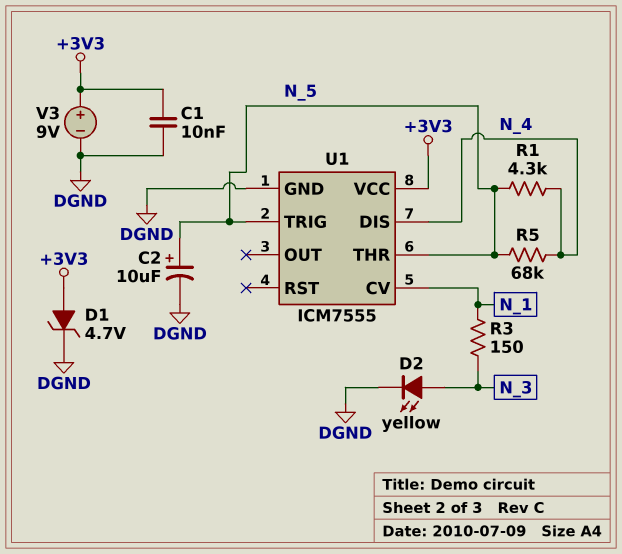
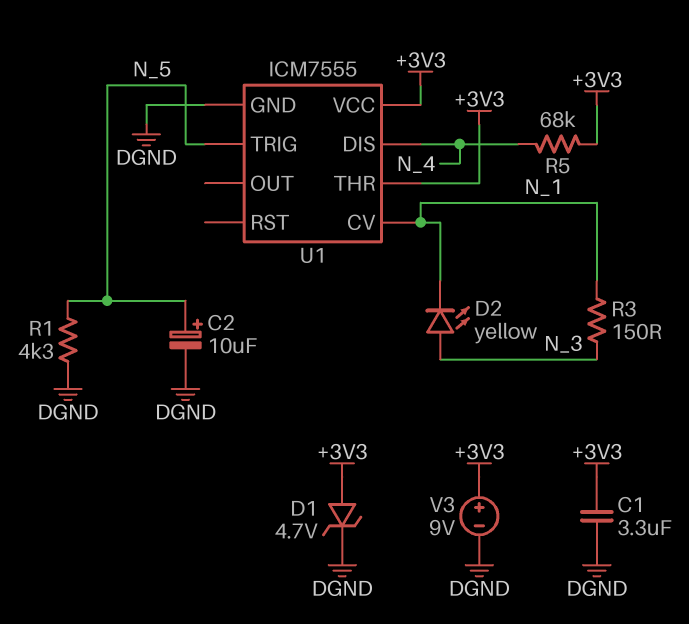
C1: 10nF (+3V3, DGND) -> 3.3uF (+3V3, DGND)
D2: LED yellow (A N_3, K DGND) -> LED yellow (A N_3, K N_1)
R1: 4.3k (N_4, N_5) -> 4.3k (DGND, N_5)
R5: 68k (N_4, N_5) -> 68k (+3V3, N_4)
U1 pin THR: N_5 -> +3V3

